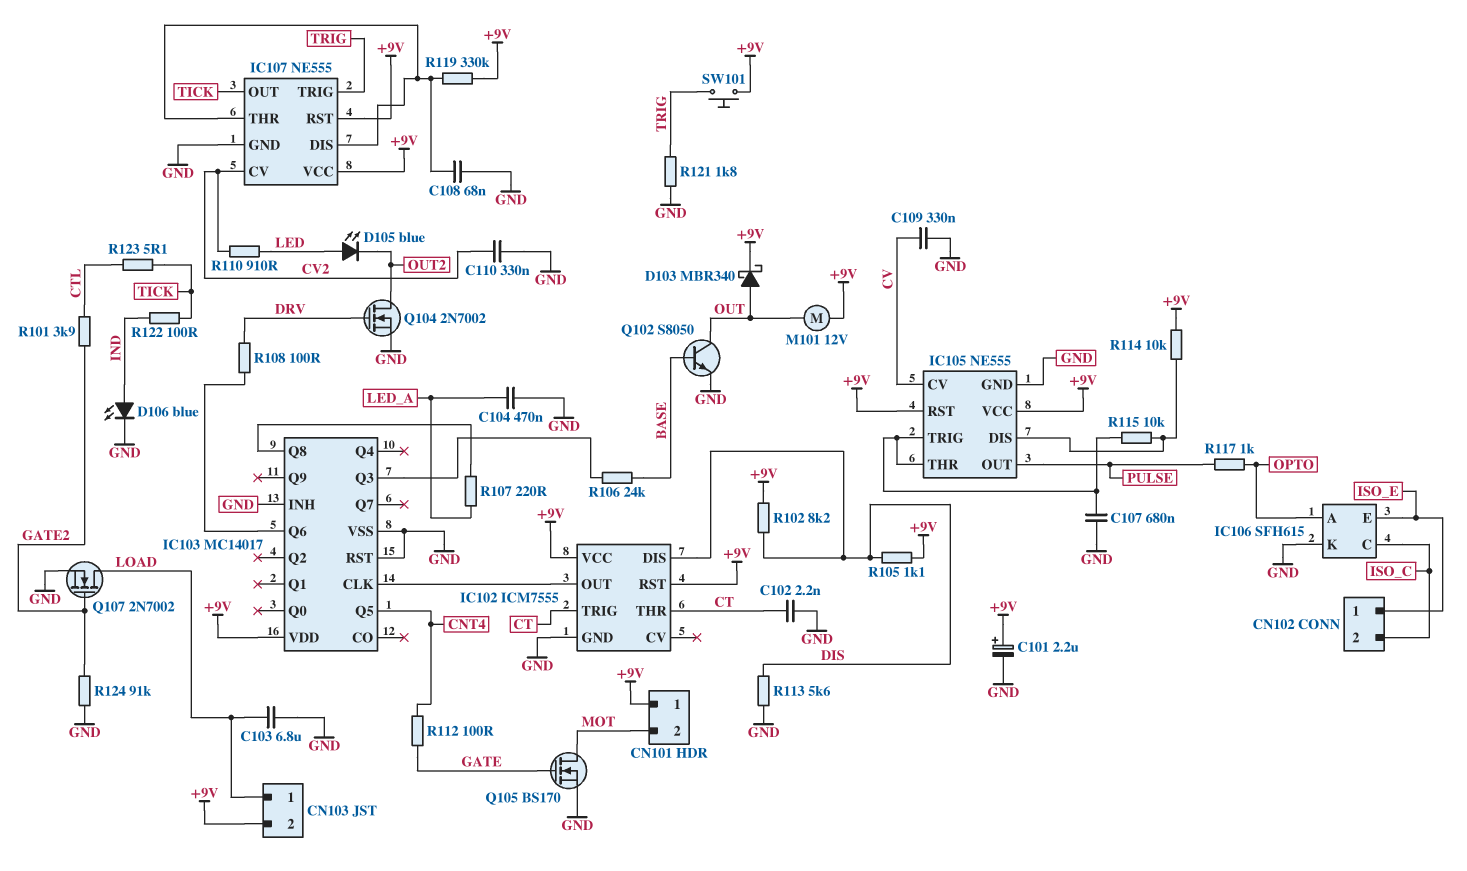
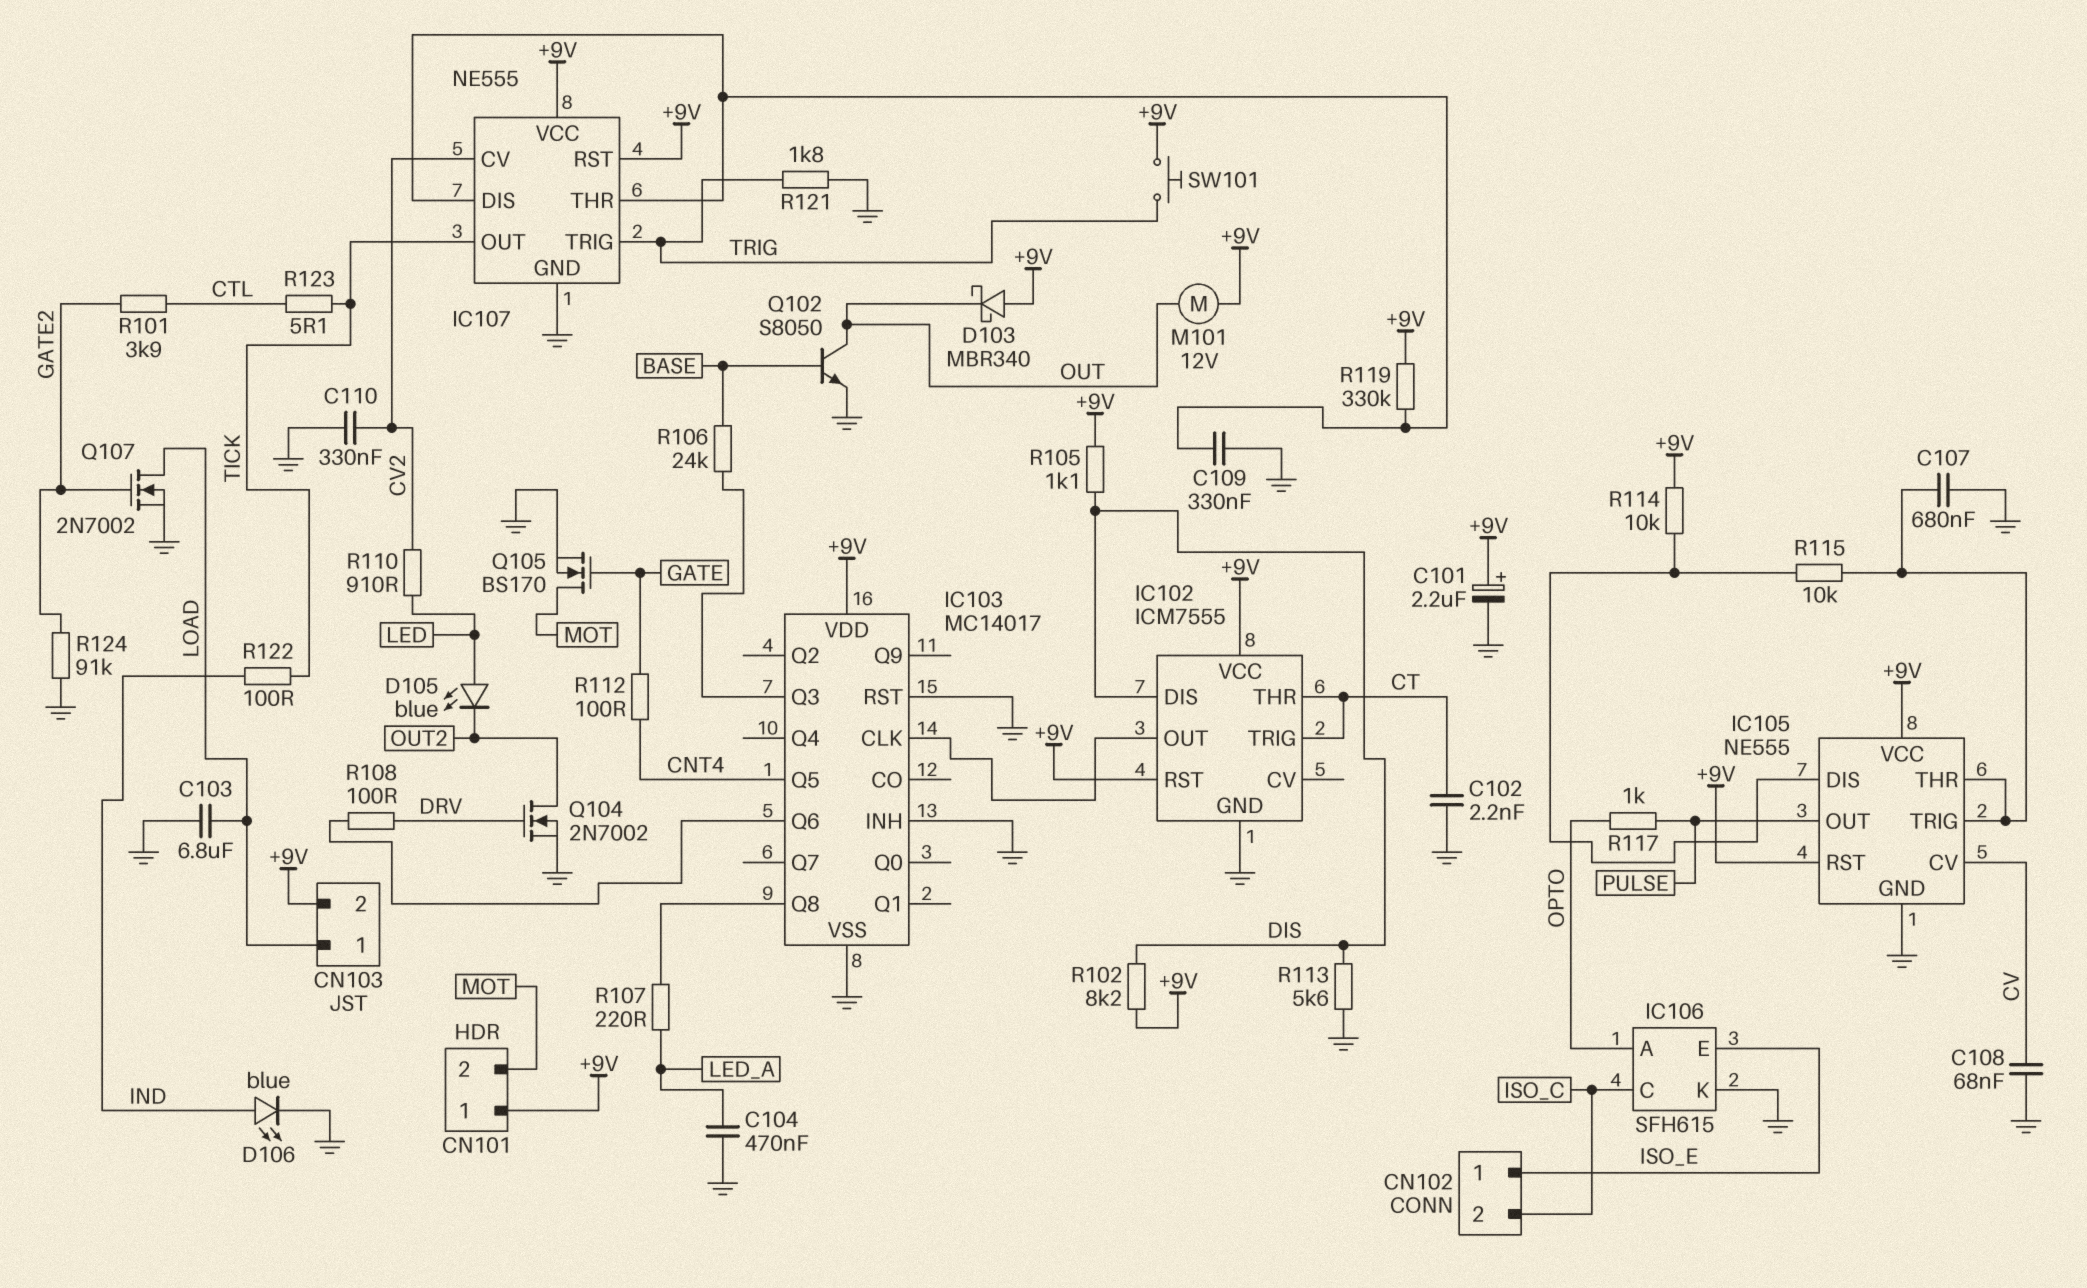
C108: 68nF (GND, IC107/DIS) -> 68nF (CV, GND)
C109: 330nF (CV, GND) -> 330nF (GND, IC107/DIS)
D103: schottky MBR340 (A OUT, K +9V) -> schottky MBR340 (A +9V, K OUT)

